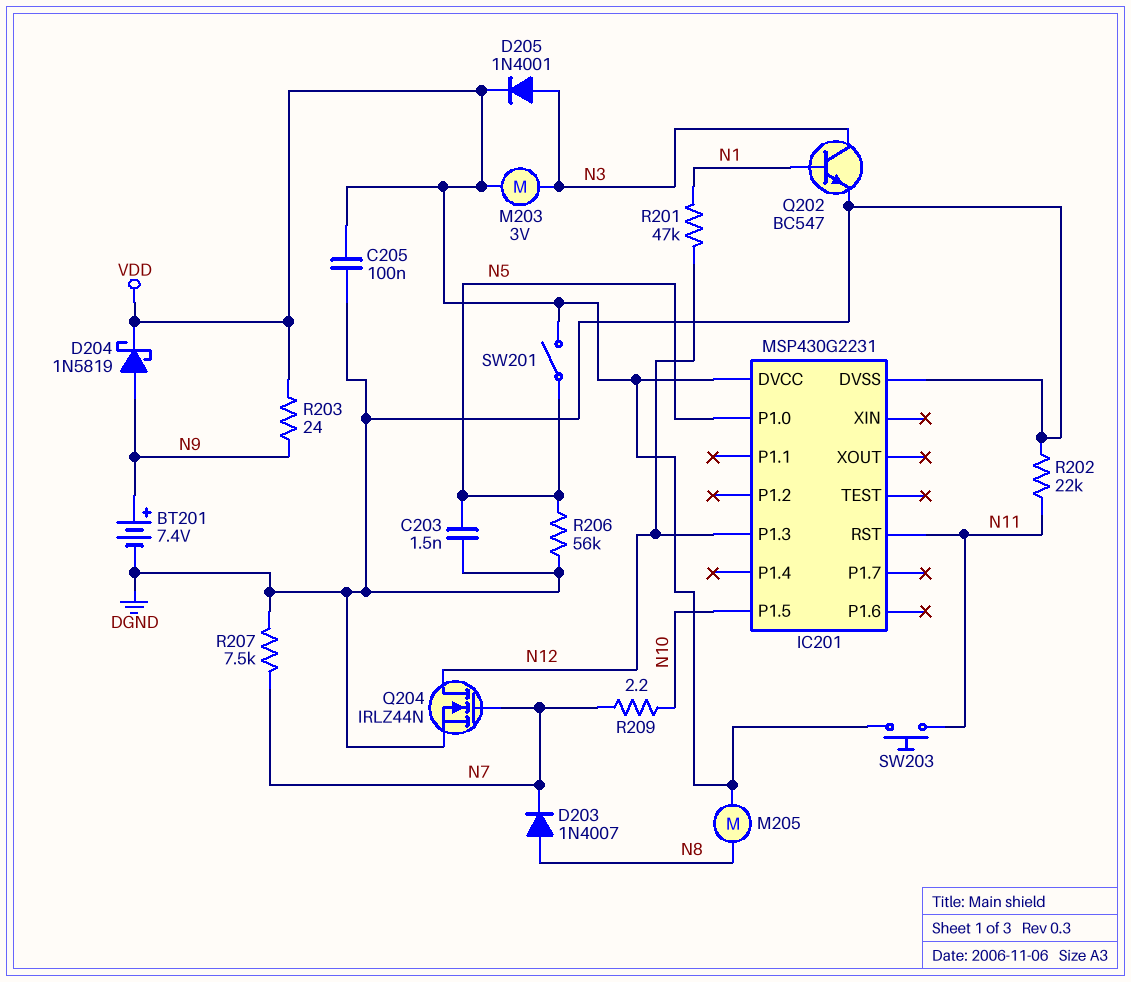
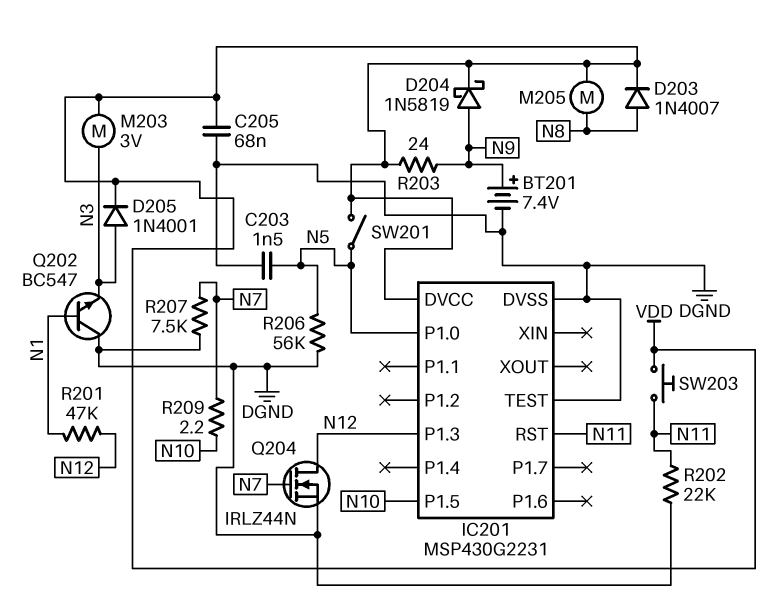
C205: 100nF (DGND, VDD) -> 68nF (DGND, VDD)
D203: diode 1N4007 (A N8, K N7) -> diode 1N4007 (A N8, K VDD)
IC201 pin TEST: none -> DGND
Q202: NPN BC547 (B N1, C N3, E DGND) -> NPN BC547 (B N1, C DGND, E N3)

